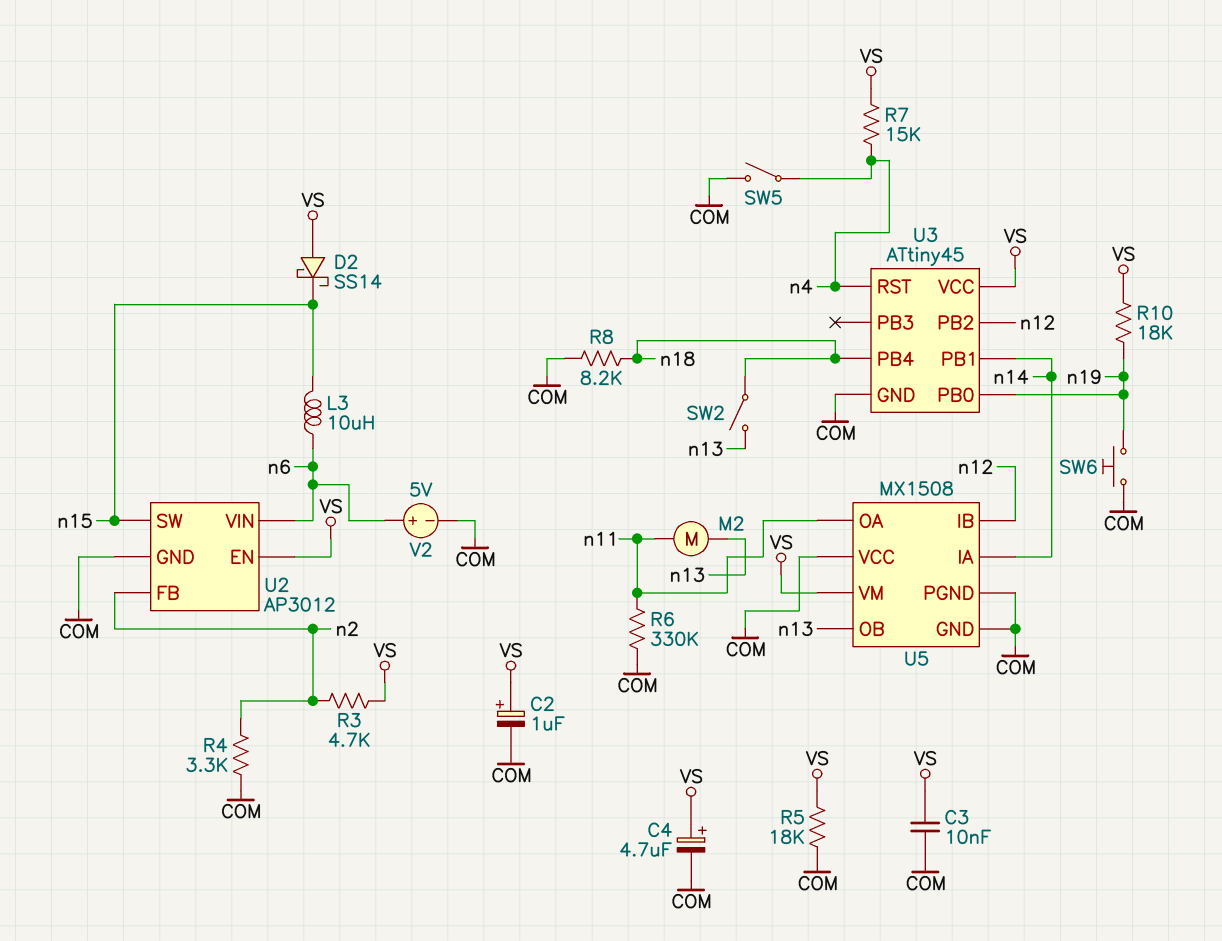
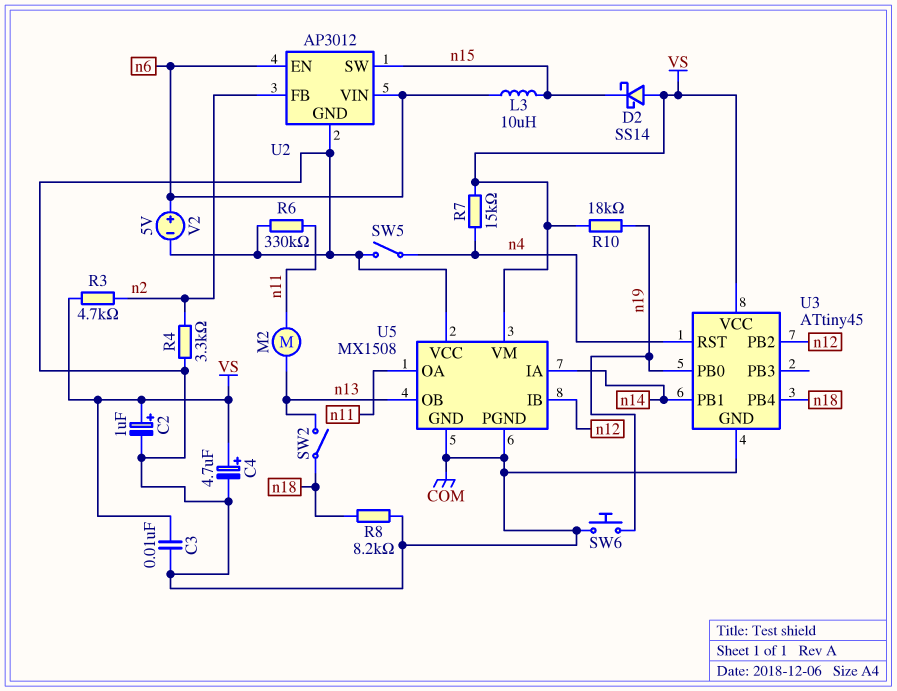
R5: 18k (COM, VS) -> none
U2 pin EN: VS -> n6

